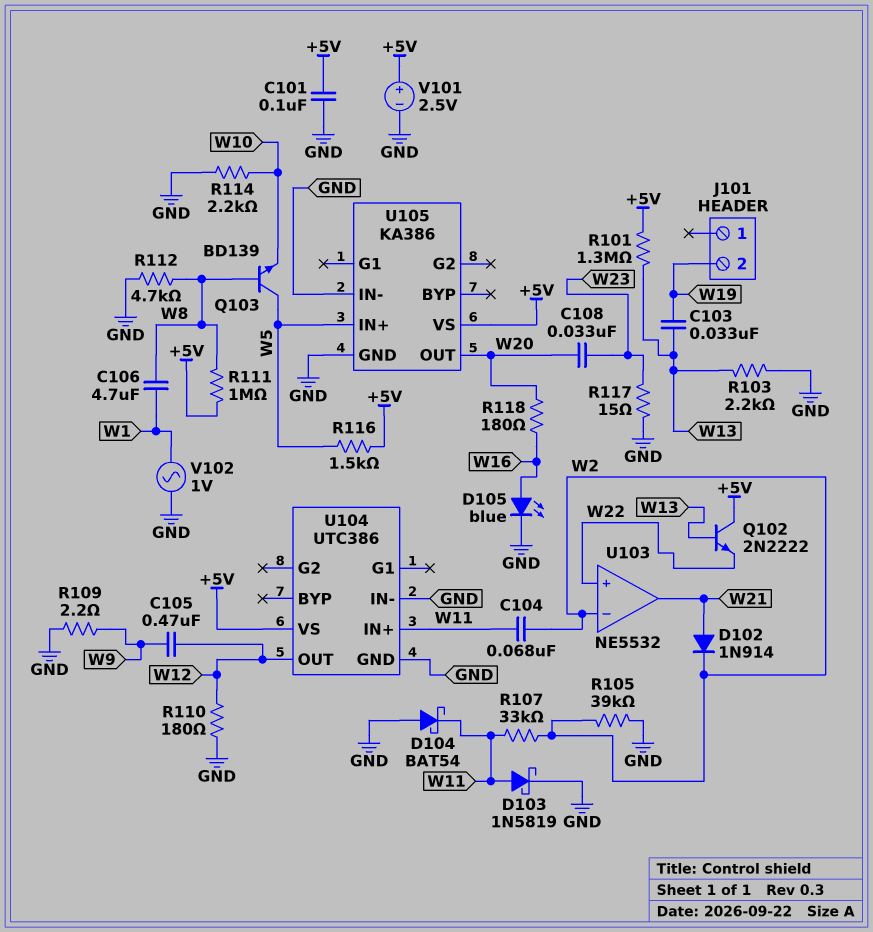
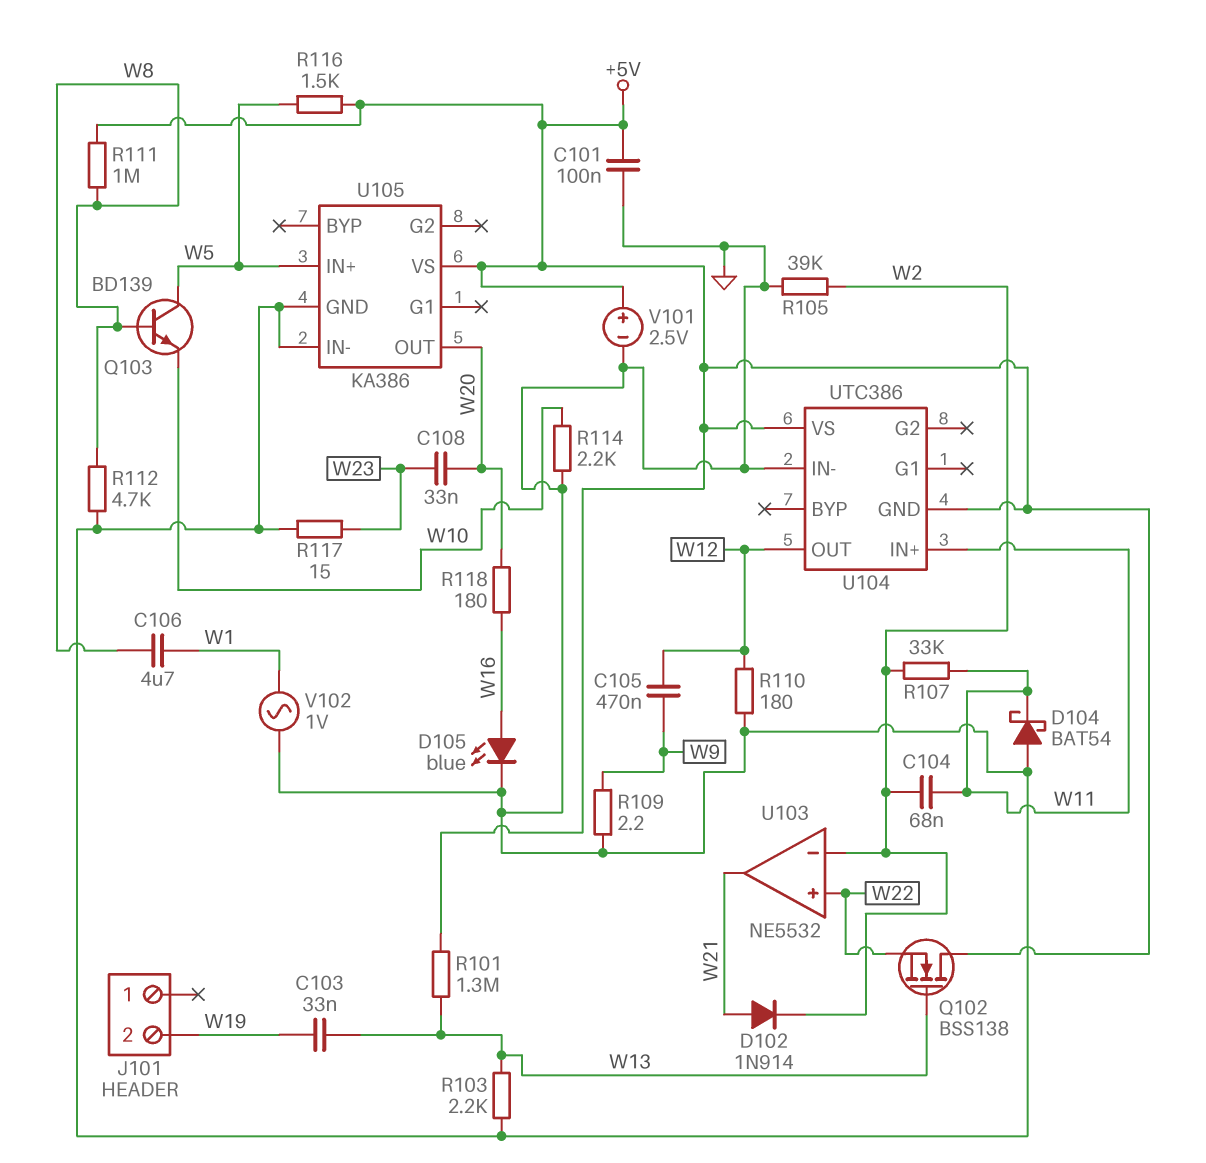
D103: schottky 1N5819 (A W11, K GND) -> none
Q102: NPN 2N2222 (B W13, C +5V, E W22) -> NMOS BSS138 (G W13, D +5V, S W22)
U104 pin GND: GND -> +5V

